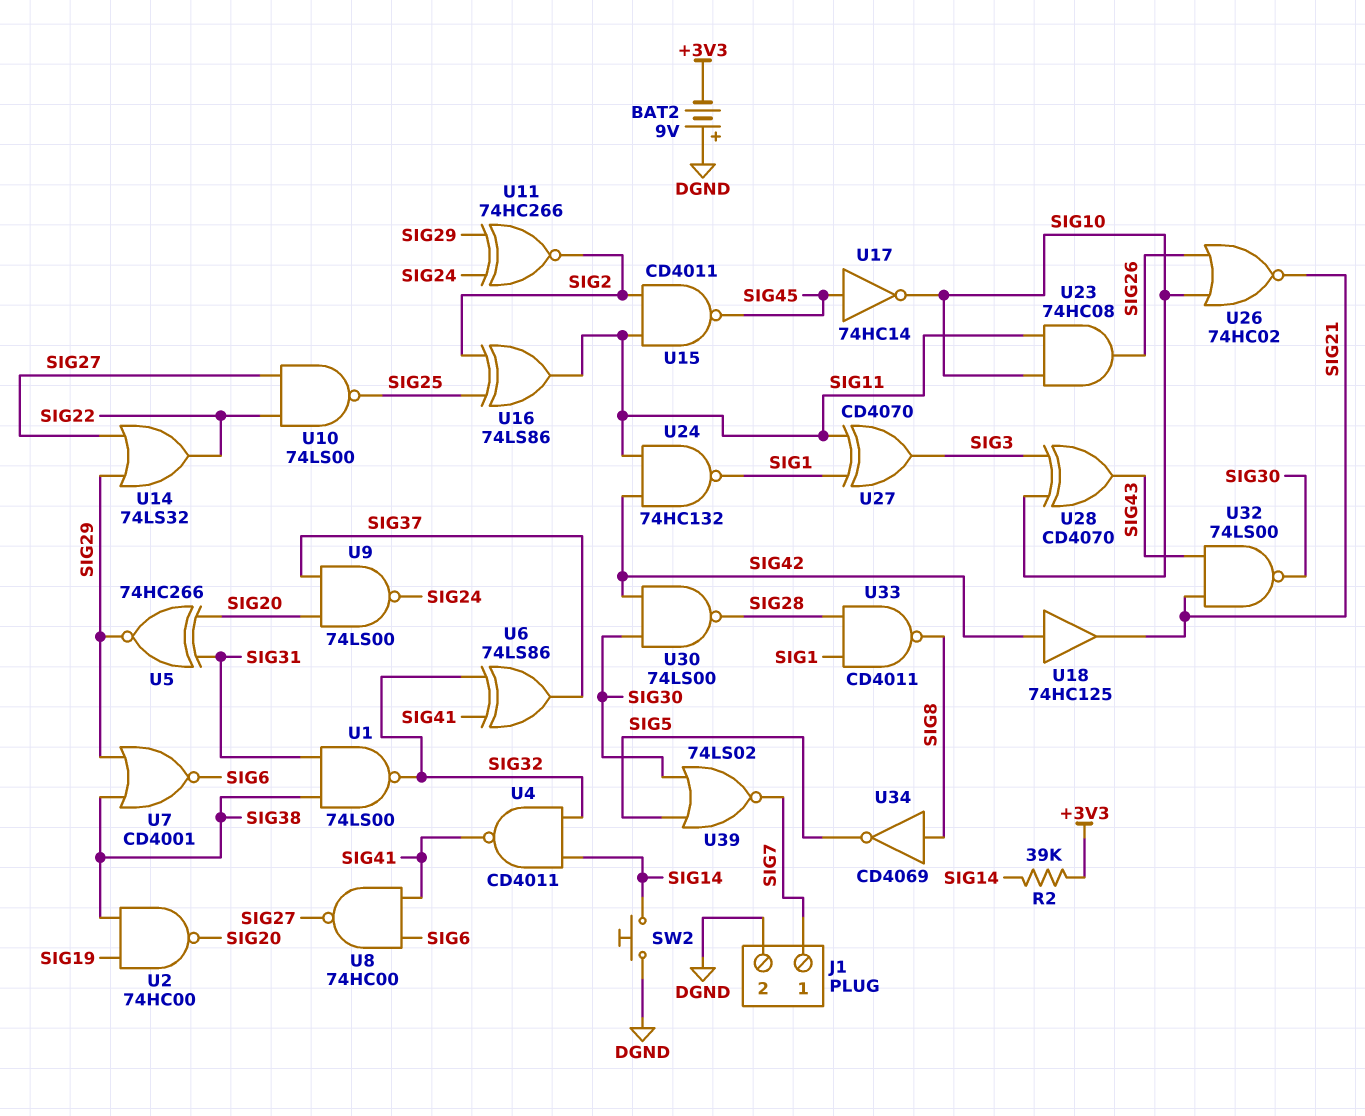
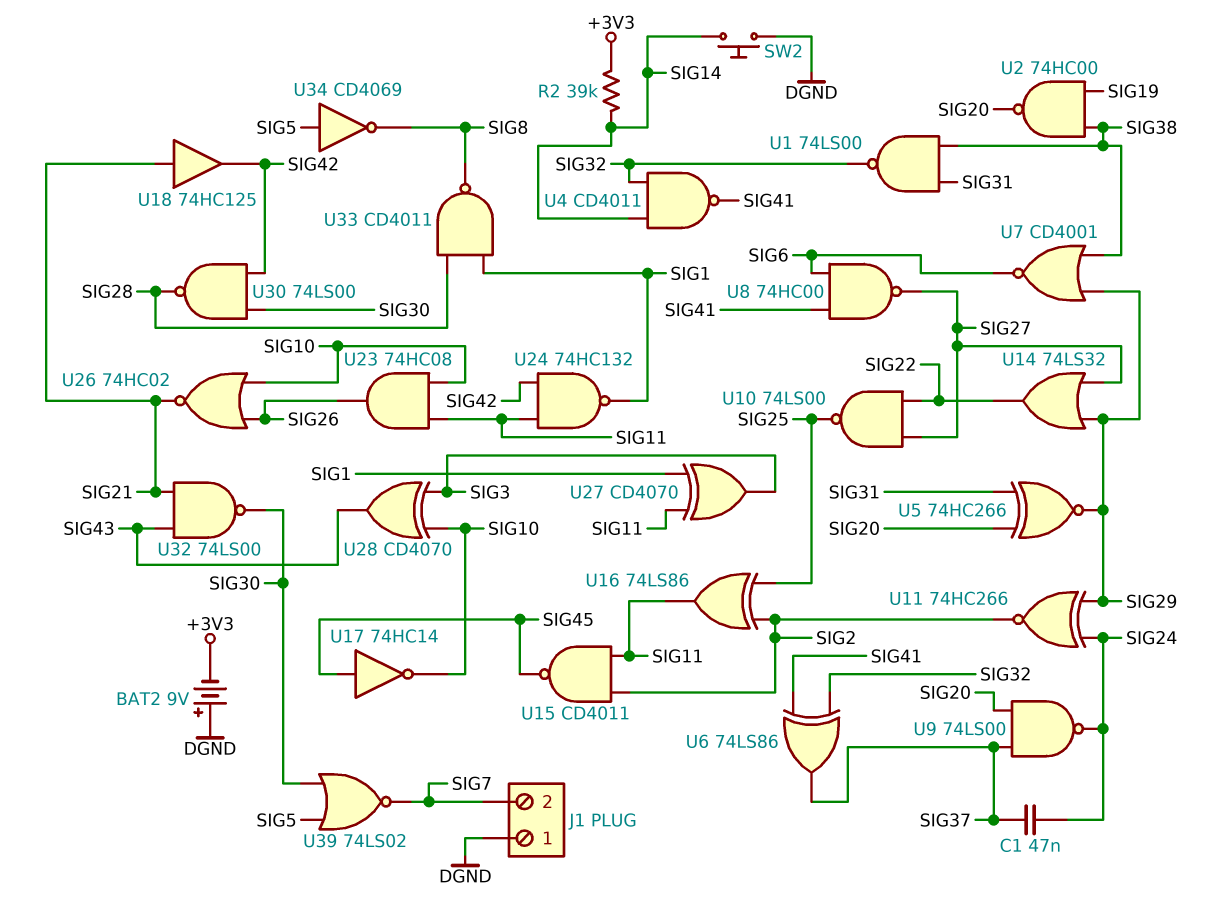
C1: none -> 47nF (SIG24, SIG37)
J1 pin 1: SIG7 -> DGND
J1 pin 2: DGND -> SIG7
U18: buffer 74HC125 (in SIG42, out SIG21) -> buffer 74HC125 (in SIG21, out SIG42)
U34: NOT CD4069 (in SIG8, out SIG5) -> NOT CD4069 (in SIG5, out SIG8)

